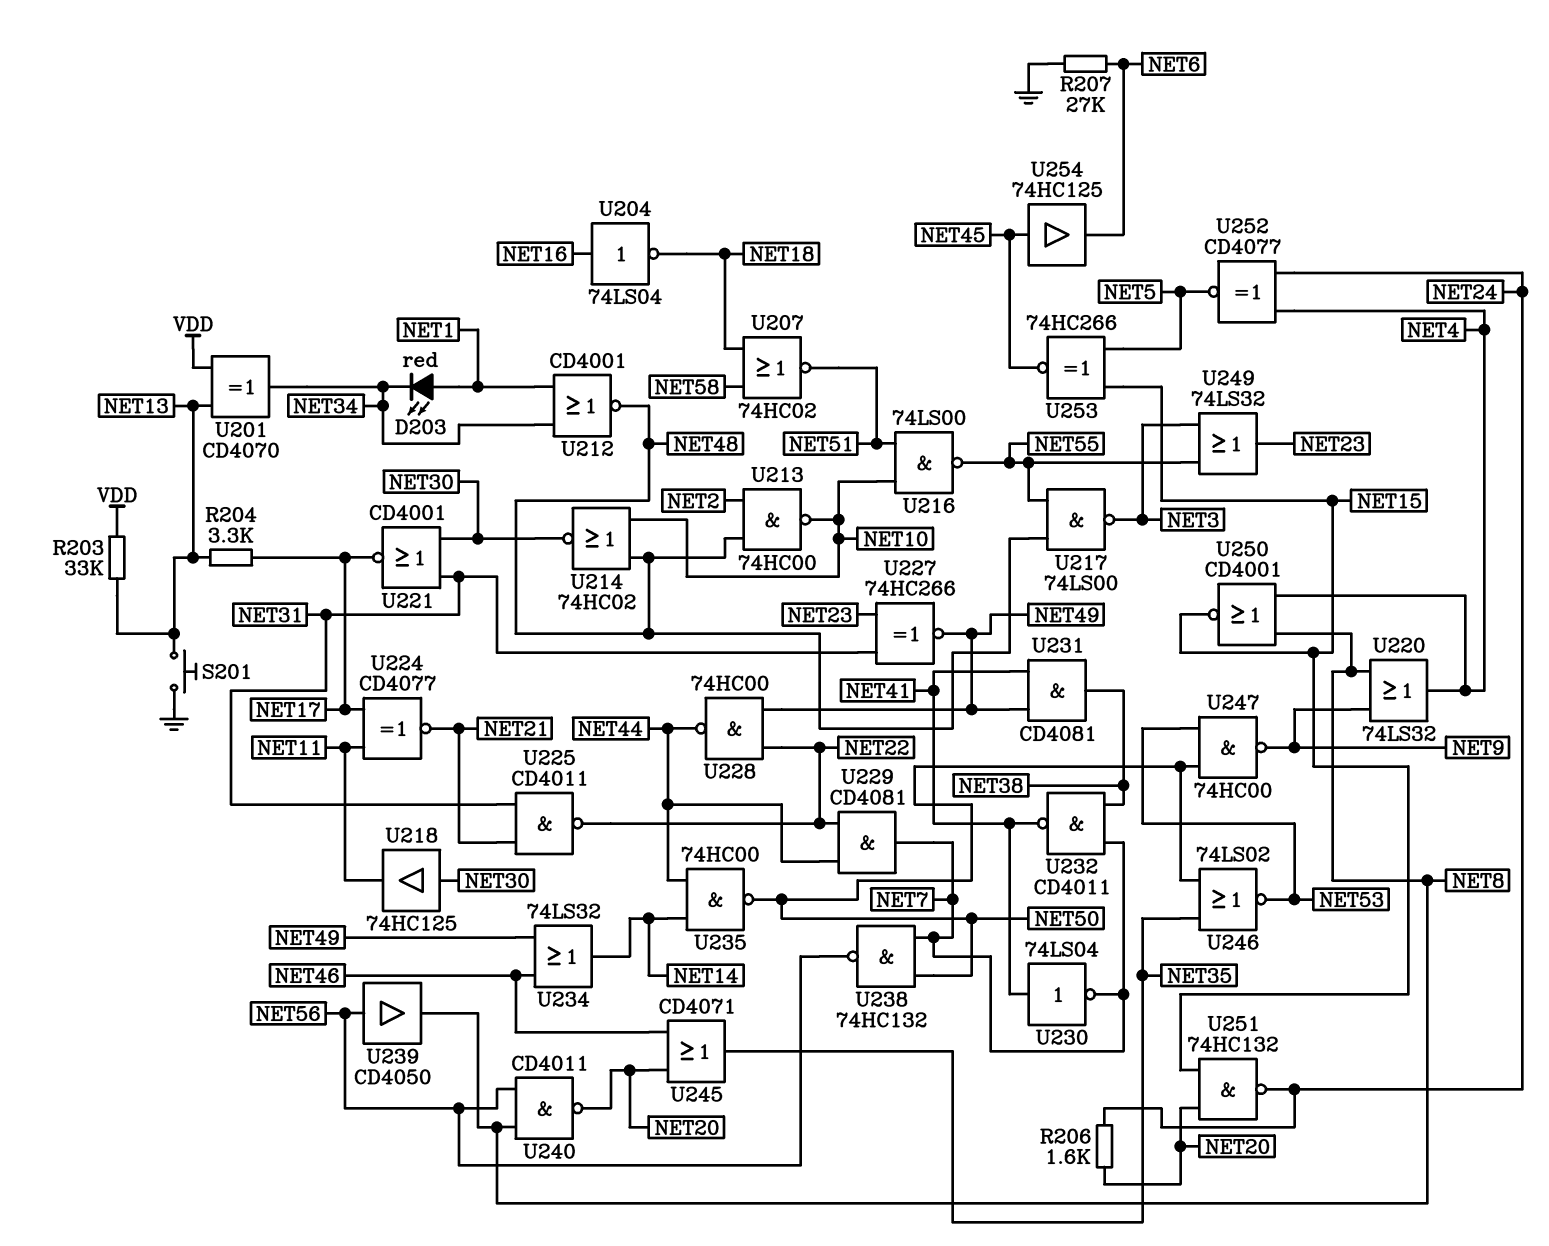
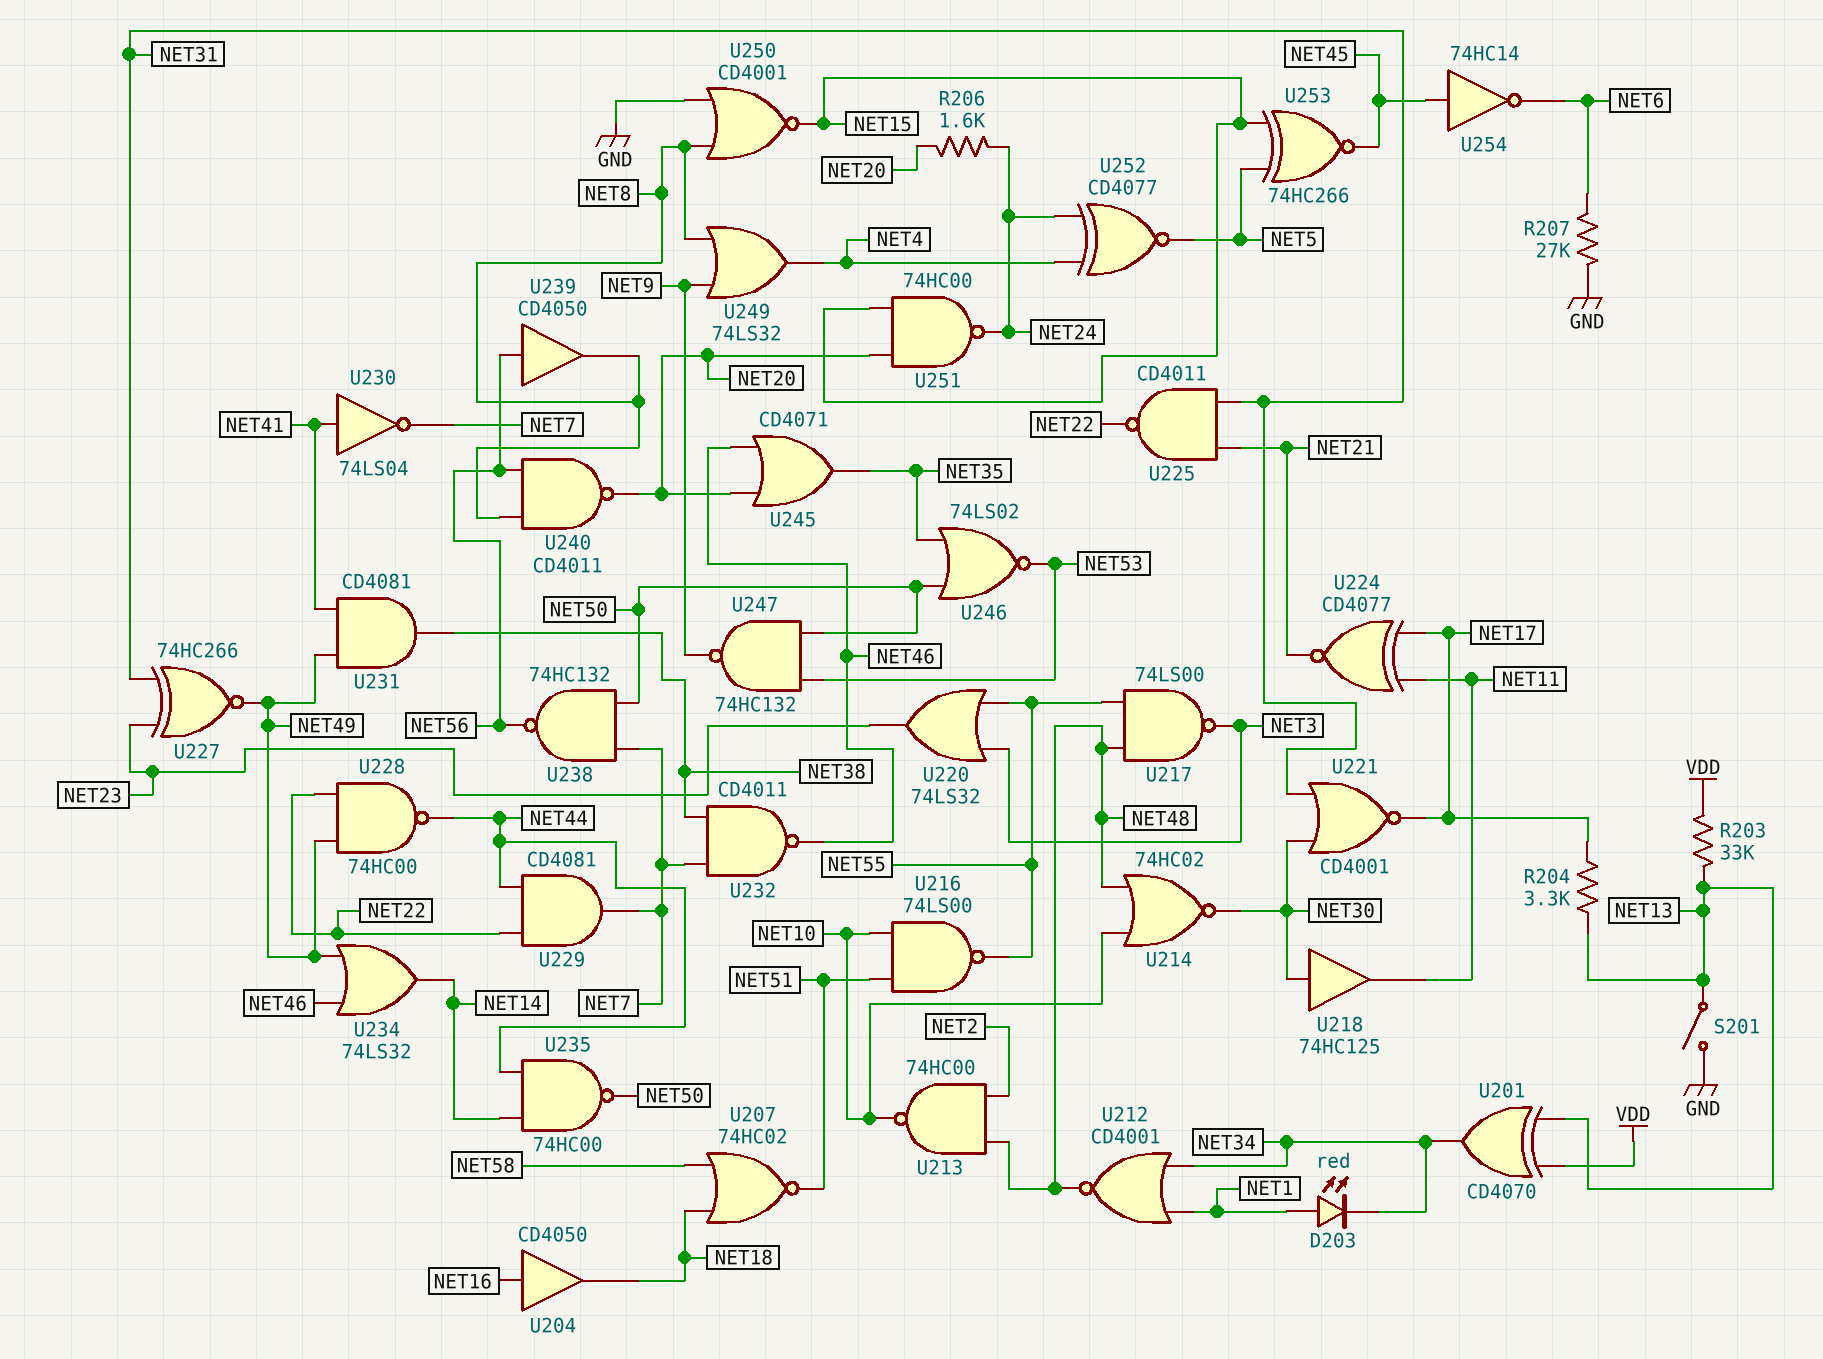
S201: button (GND, NET13) -> switch (GND, NET13)
U204: NOT 74LS04 (in NET16, out NET18) -> buffer CD4050 (in NET16, out NET18)
U220: OR 74LS32 (in NET8, in NET9, out NET4) -> OR 74LS32 (in NET3, in NET55, out NET23)
U232: NAND CD4011 (in NET7, in NET38, out NET41) -> NAND CD4011 (in NET7, in NET38, out NET46)
U247: NAND 74HC00 (in NET50, in NET53, out NET9) -> NAND 74HC132 (in NET50, in NET53, out NET9)
U249: OR 74LS32 (in NET3, in NET55, out NET23) -> OR 74LS32 (in NET8, in NET9, out NET4)
U250: NOR CD4001 (in NET4, in NET8, out NET15) -> NOR CD4001 (in GND, in NET8, out NET15)
U251: NAND 74HC132 (in NET15, in NET20, out NET24) -> NAND 74HC00 (in NET15, in NET20, out NET24)
U254: buffer 74HC125 (in NET45, out NET6) -> NOT 74HC14 (in NET45, out NET6)

